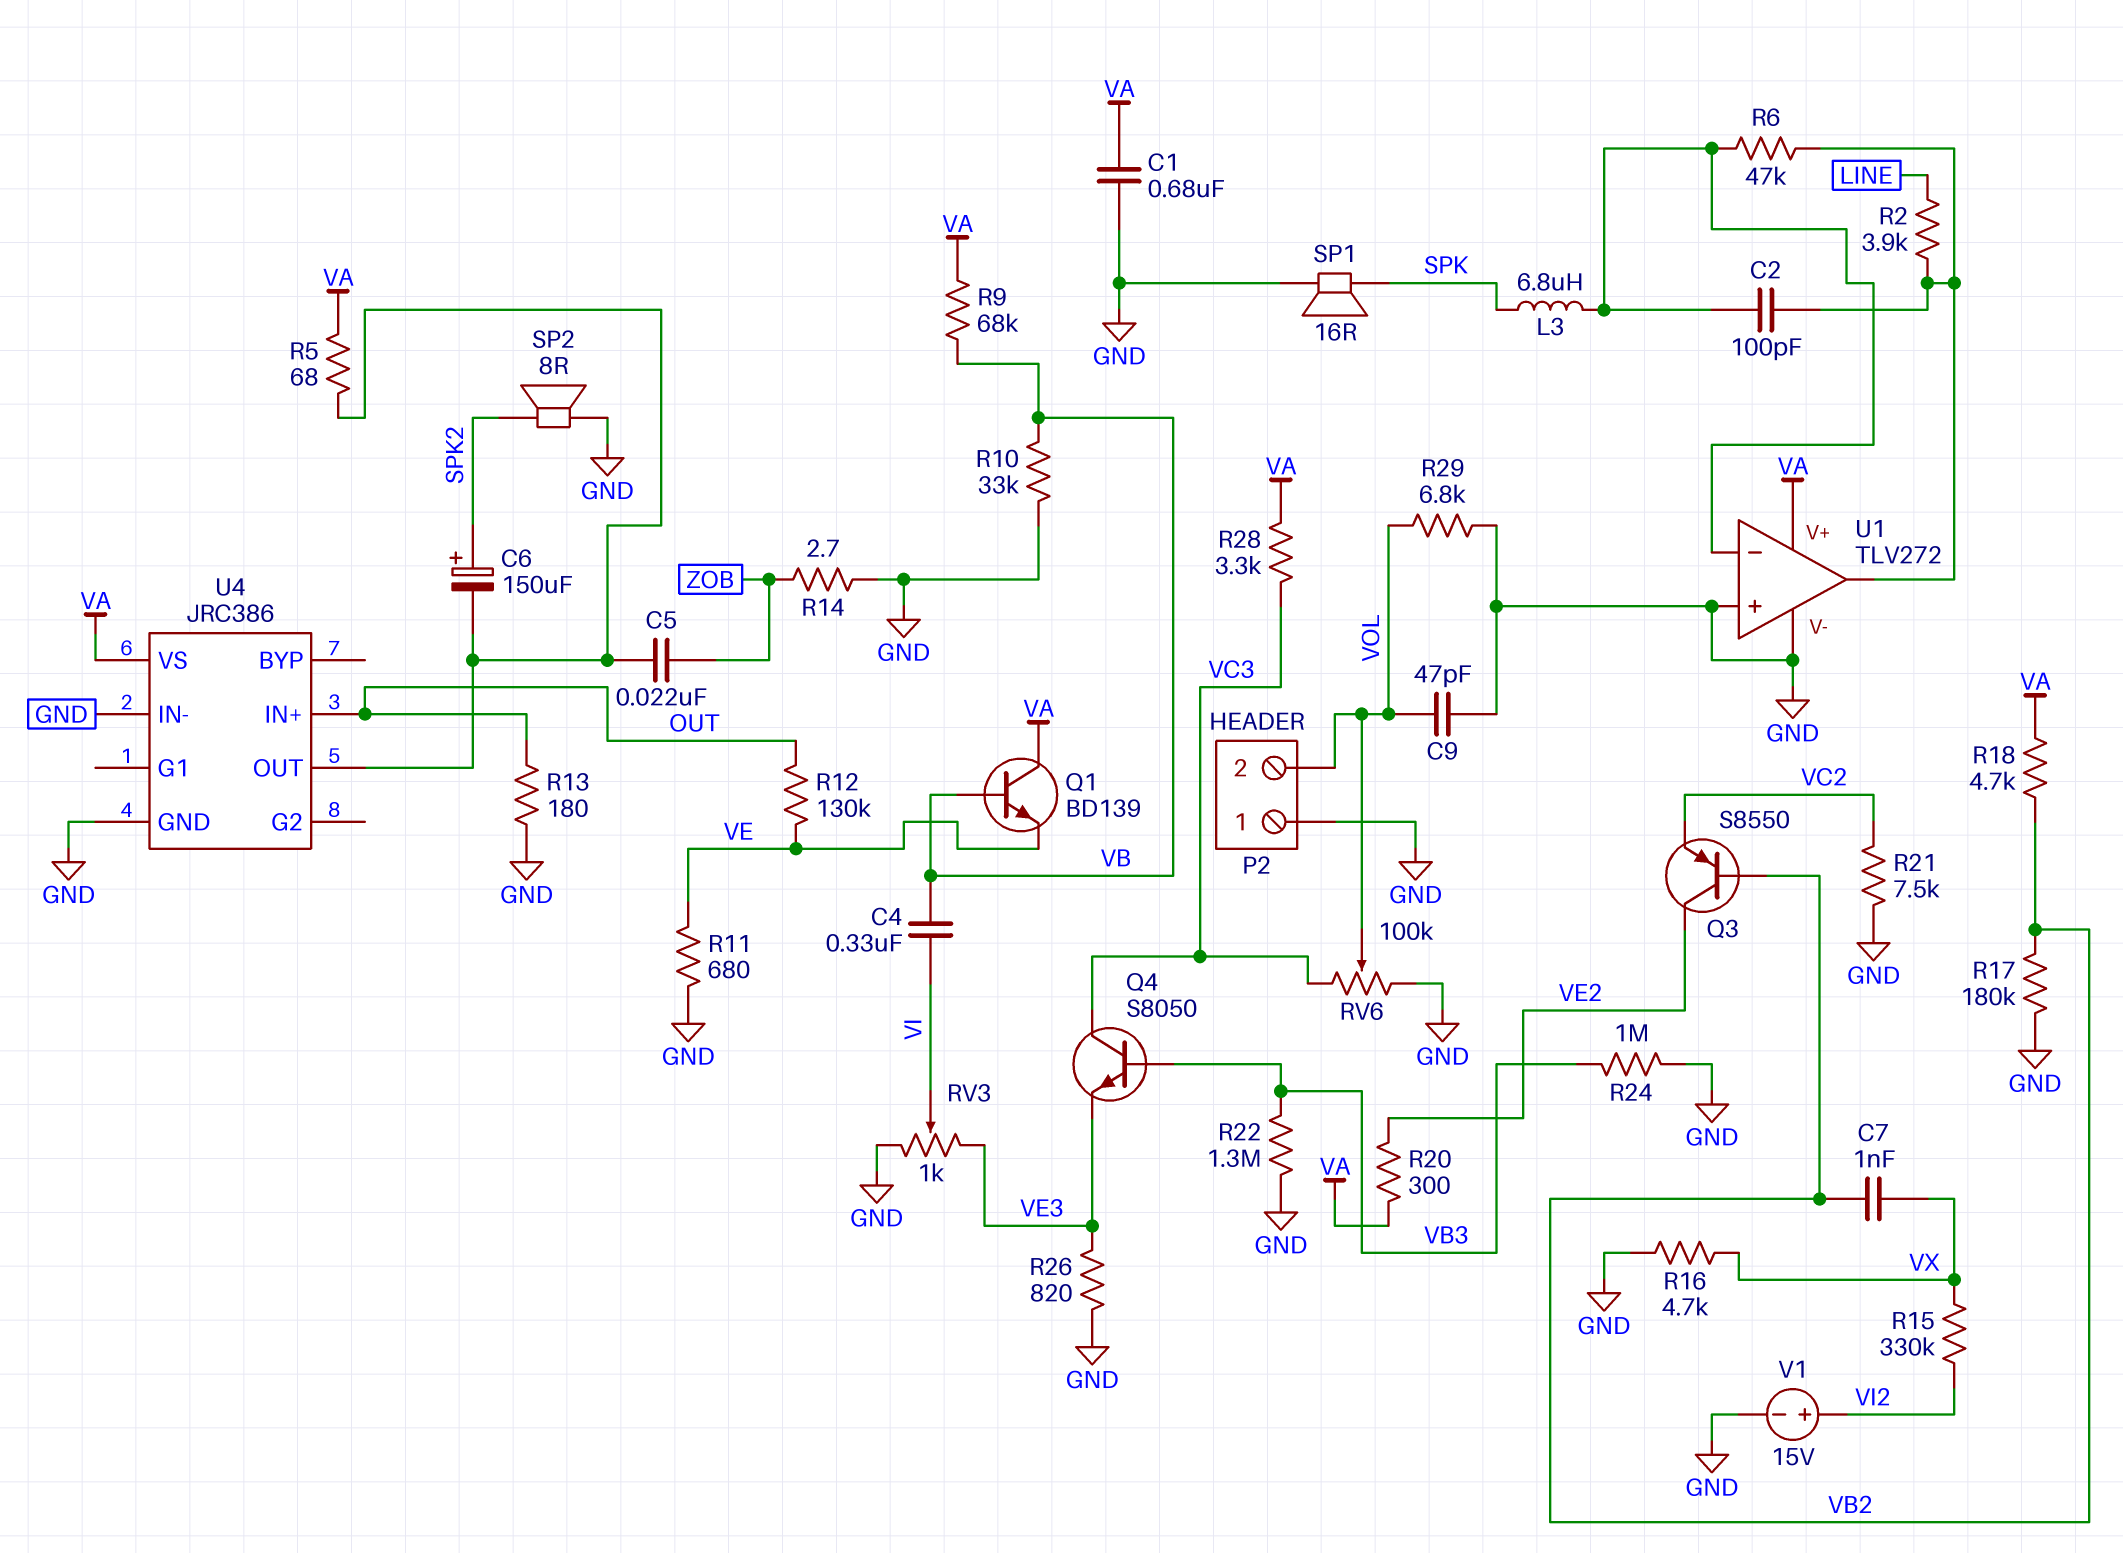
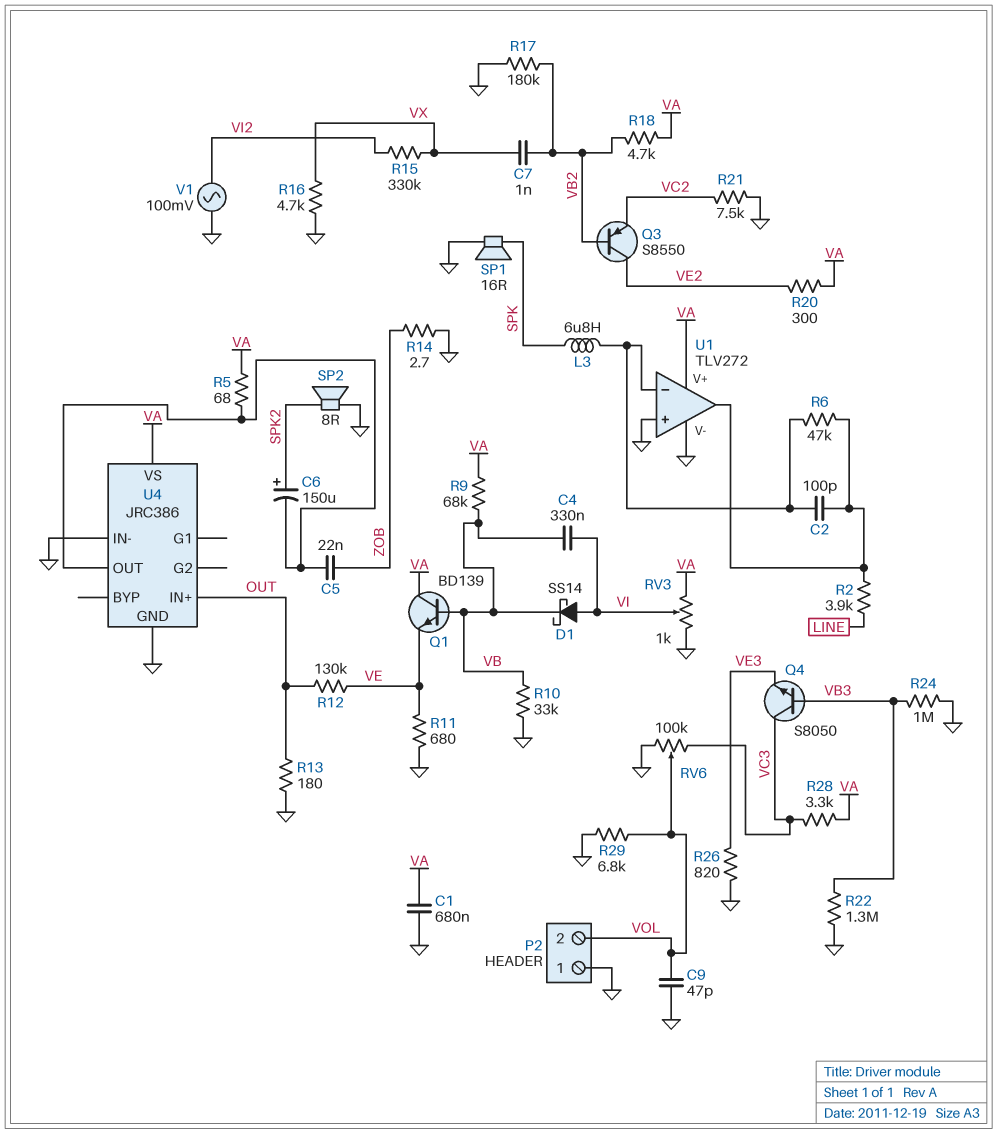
D1: none -> schottky SS14 (A VI, K VB)
RV3: 1k (GND, VE3, wiper VI) -> 1k (GND, VA, wiper VI)
V1: 15V (plus VI2, minus GND) -> AC 100mV (GND, VI2)

